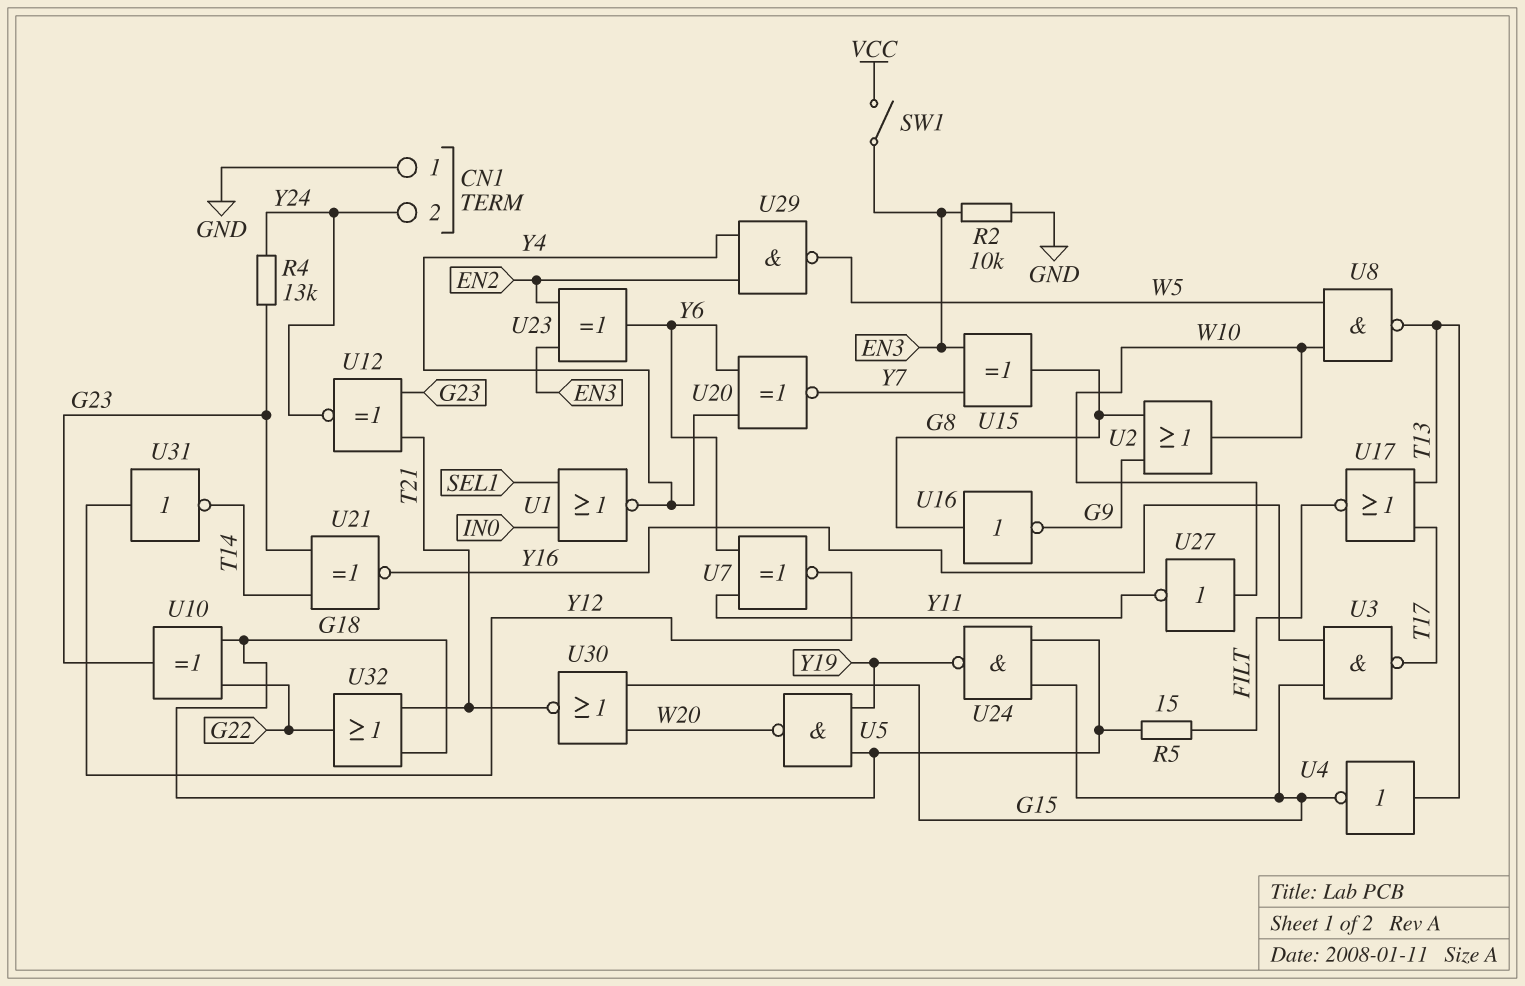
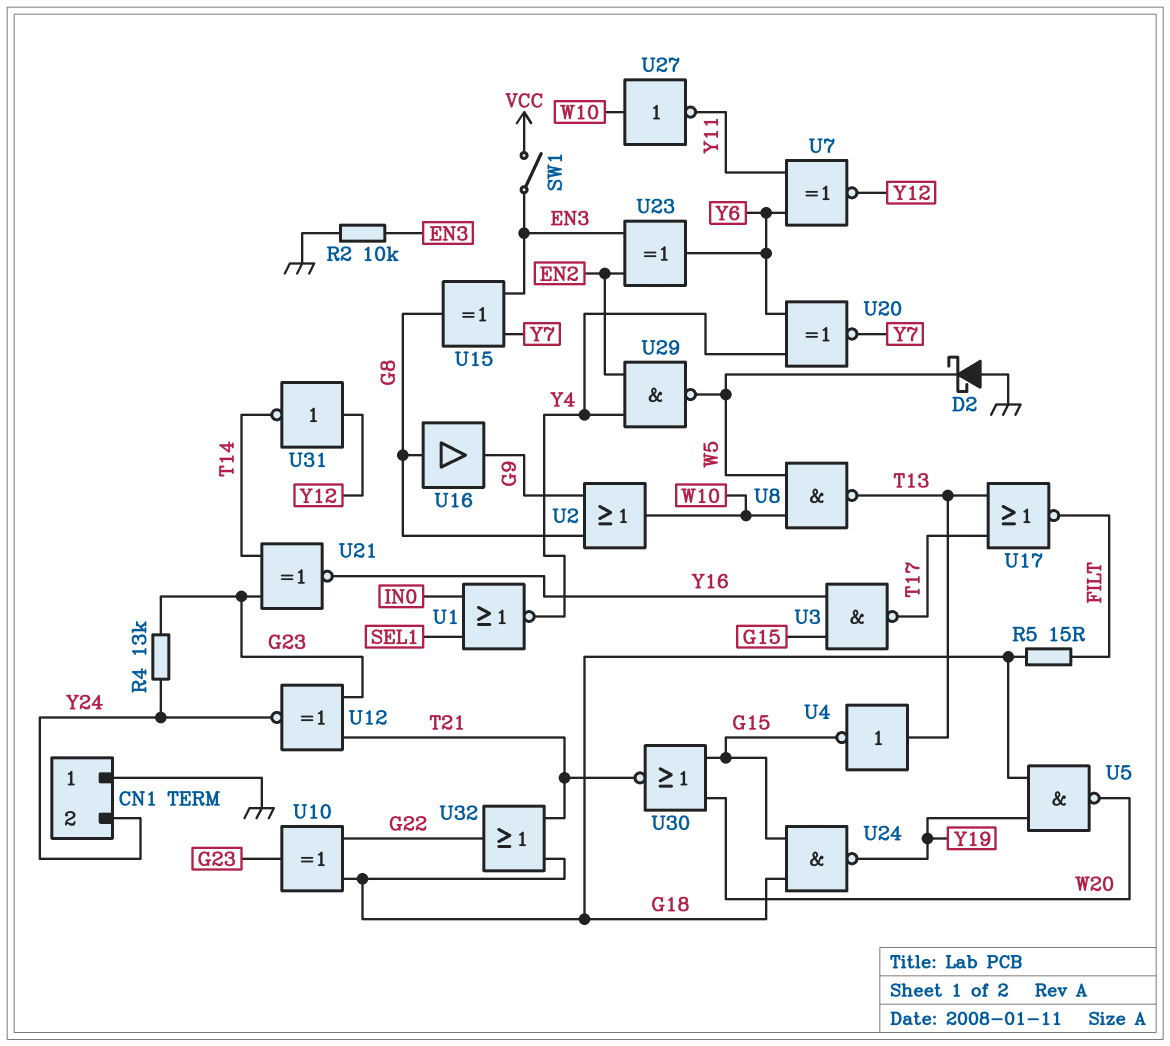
D2: none -> schottky (A GND, K W5)
U16: NOT (in G8, out G9) -> buffer (in G8, out G9)

